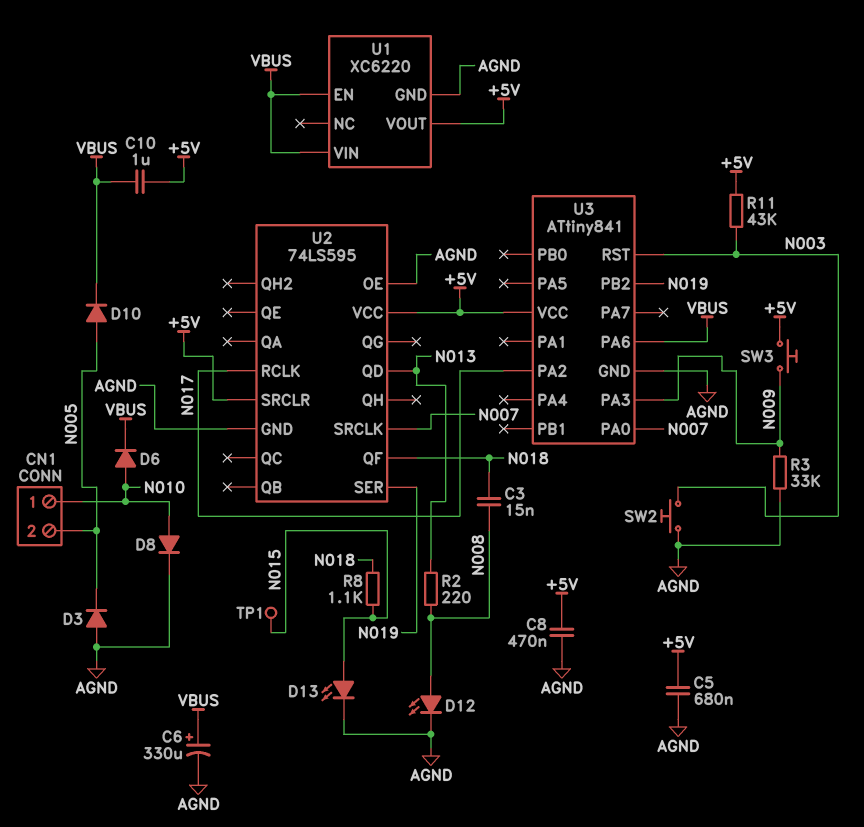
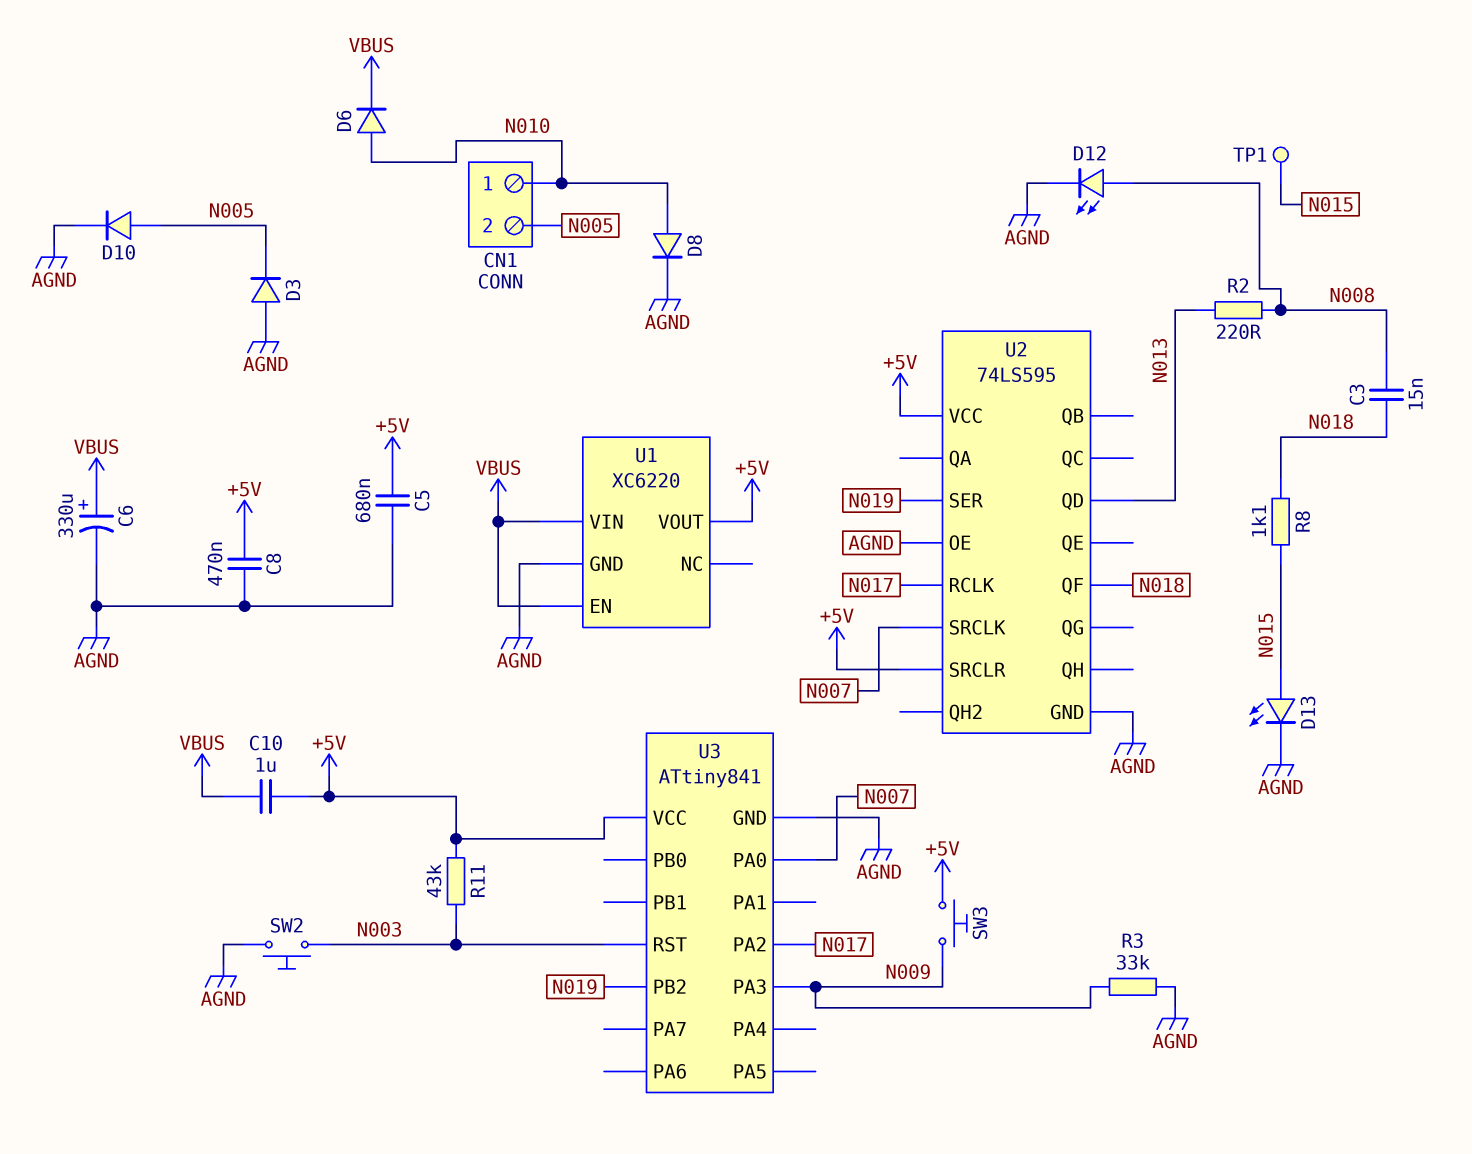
D10: diode (A N005, K VBUS) -> diode (A N005, K AGND)
U3 pin PA6: VBUS -> none

